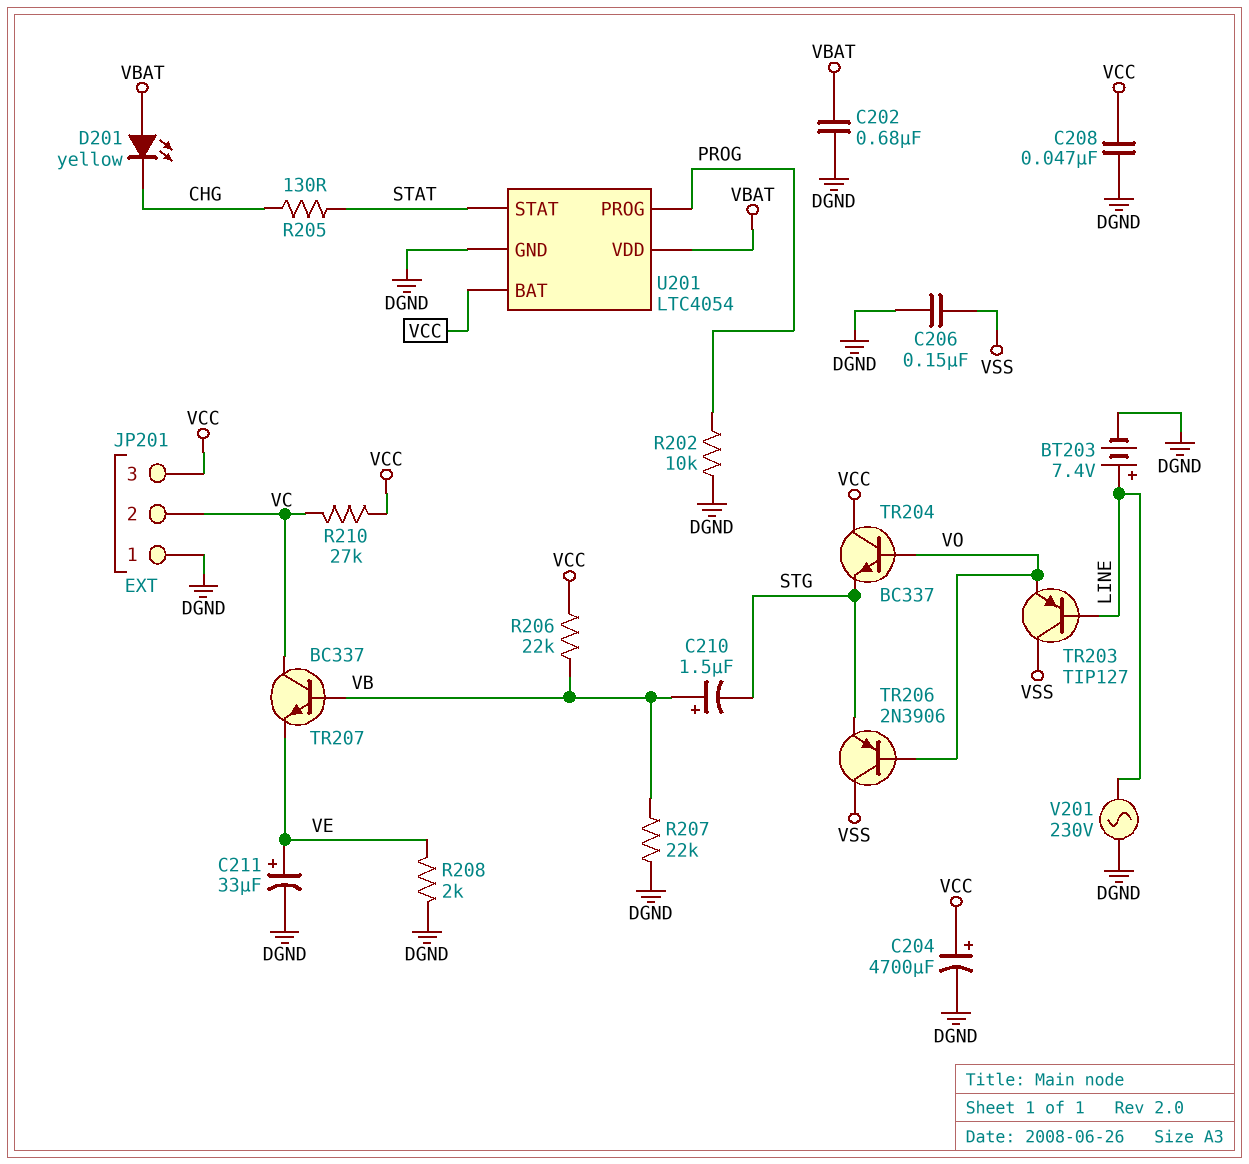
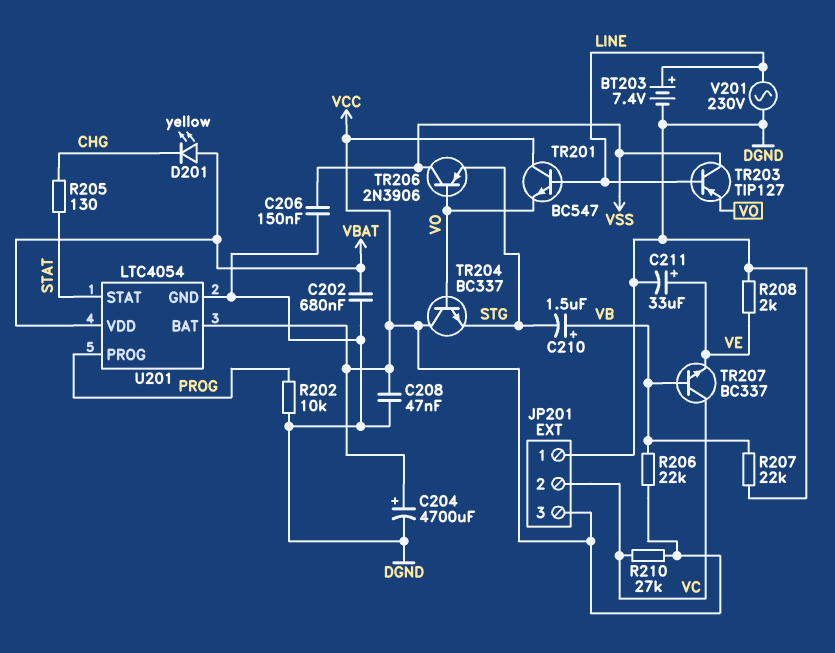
TR201: none -> NPN BC547 (B LINE, C VCC, E VO)

